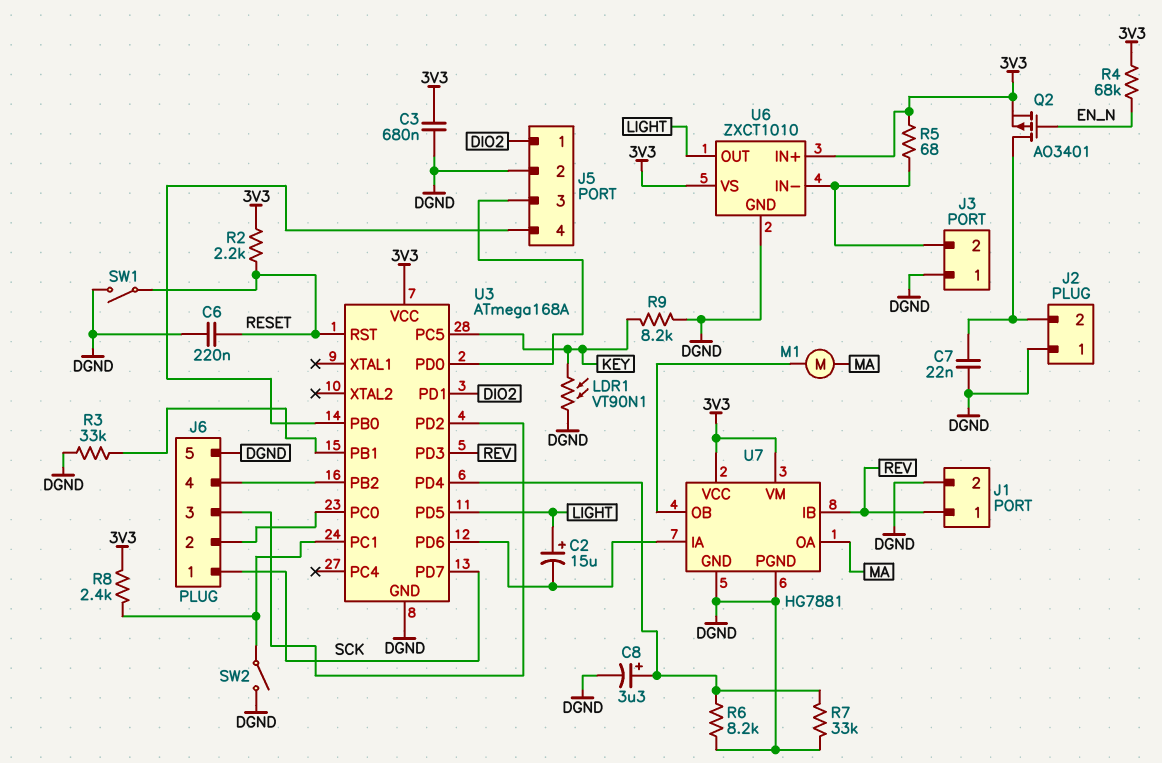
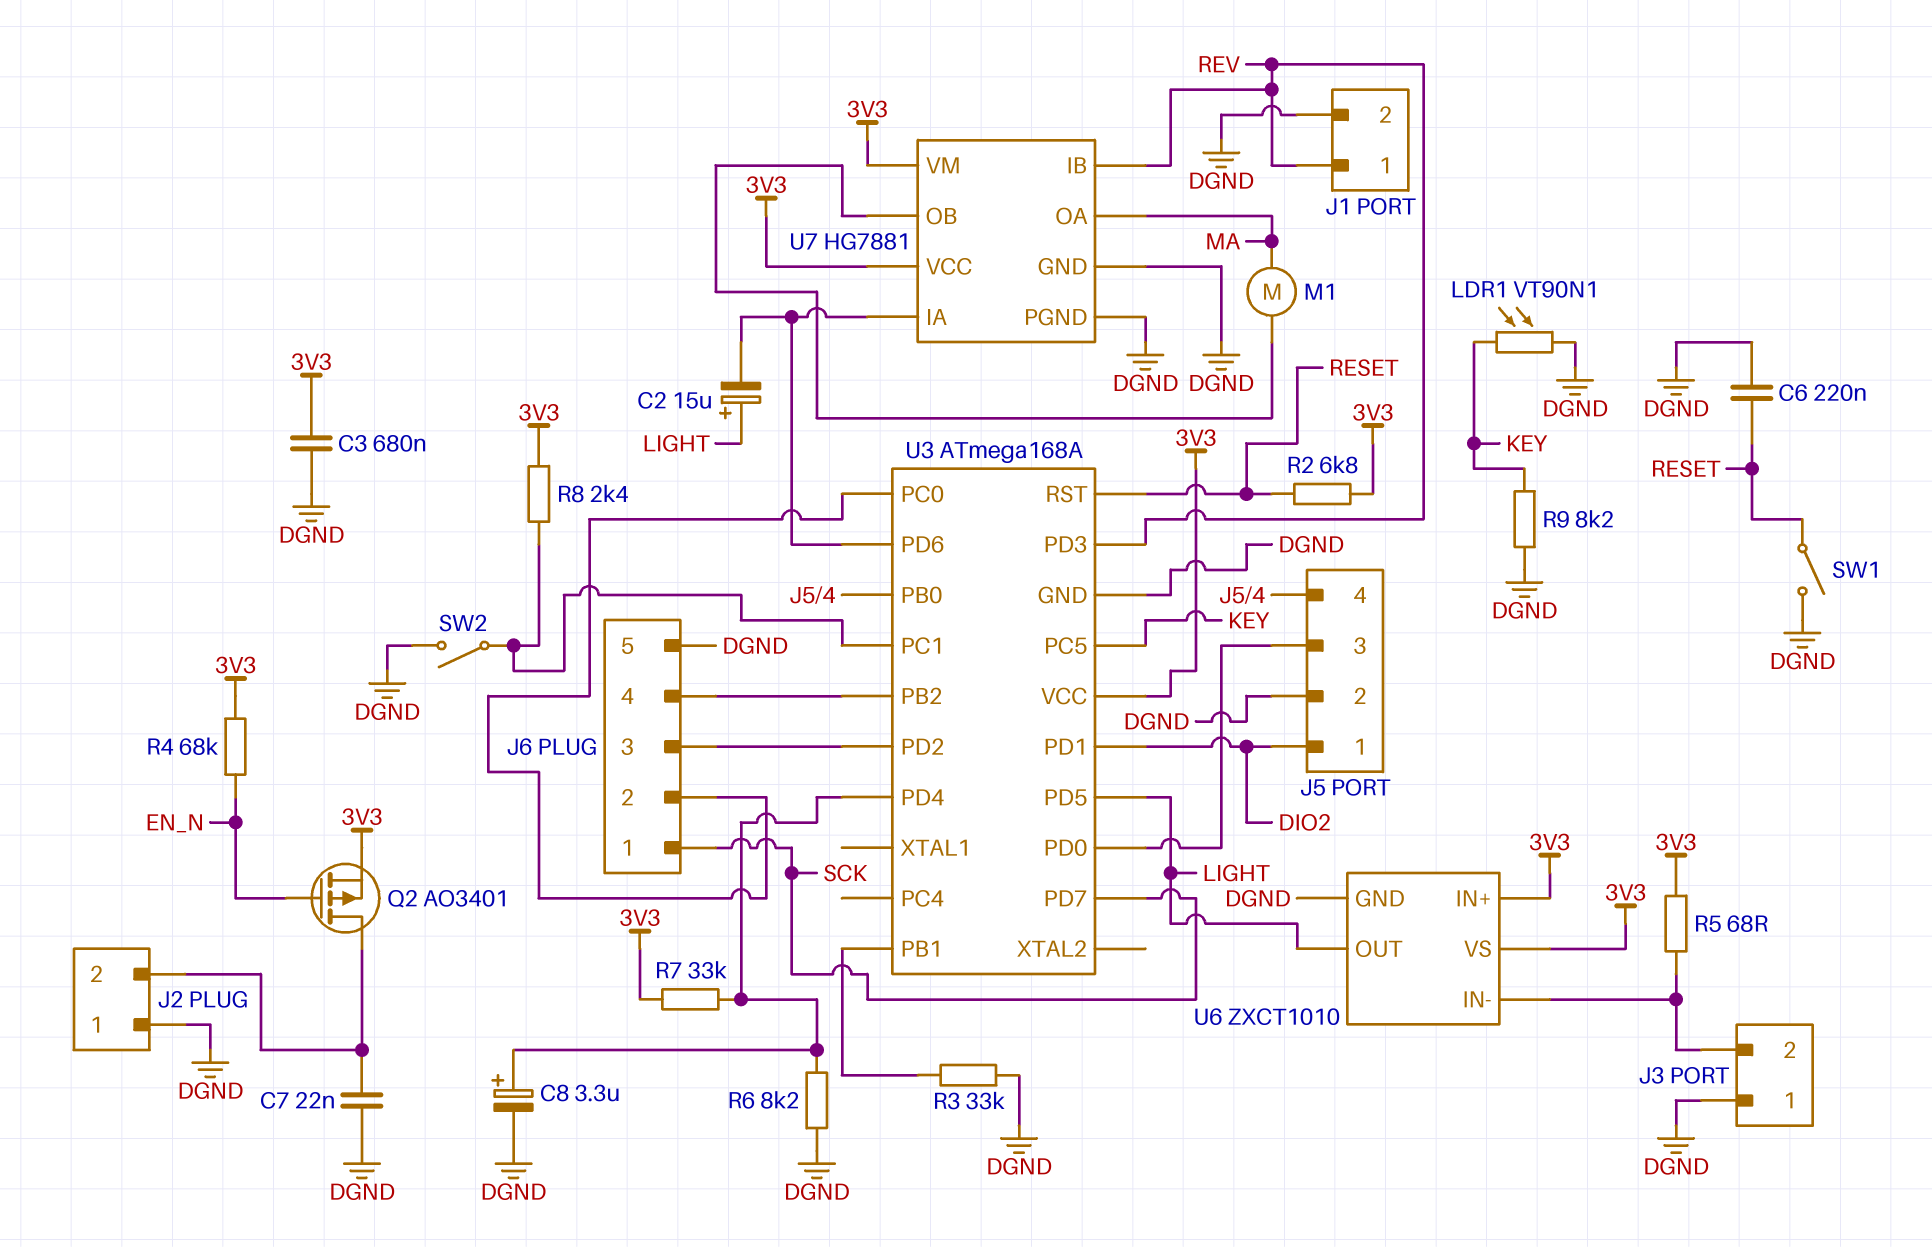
R2: 2.2k (3V3, RESET) -> 6.8k (3V3, RESET)
R7: 33k (DGND, U3/PD4) -> 33k (3V3, U3/PD4)

